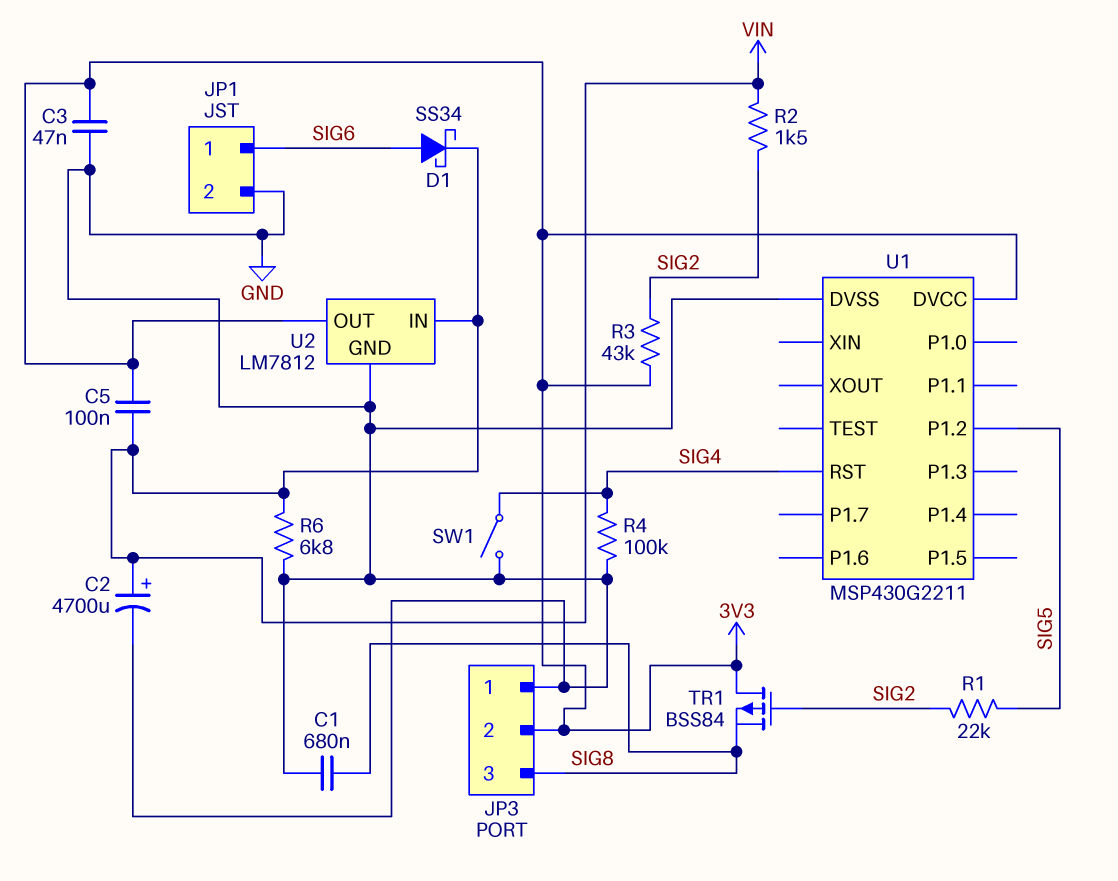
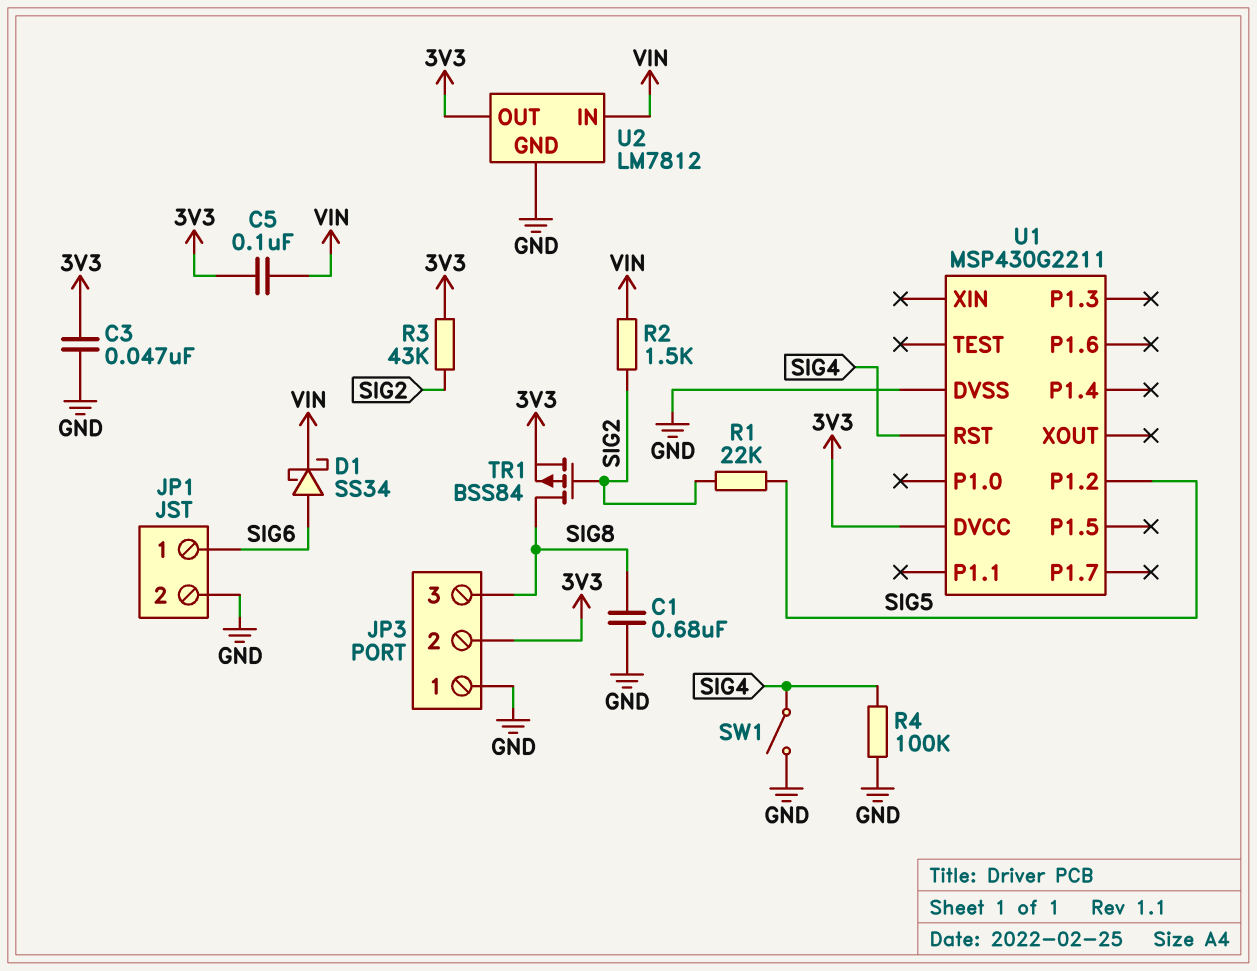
C2: 4700uF (plus VIN, minus GND) -> none
R6: 6.8k (GND, VIN) -> none
TR1: PMOS BSS84 (G SIG2, D 3V3, S SIG8) -> PMOS BSS84 (G SIG2, D SIG8, S 3V3)

